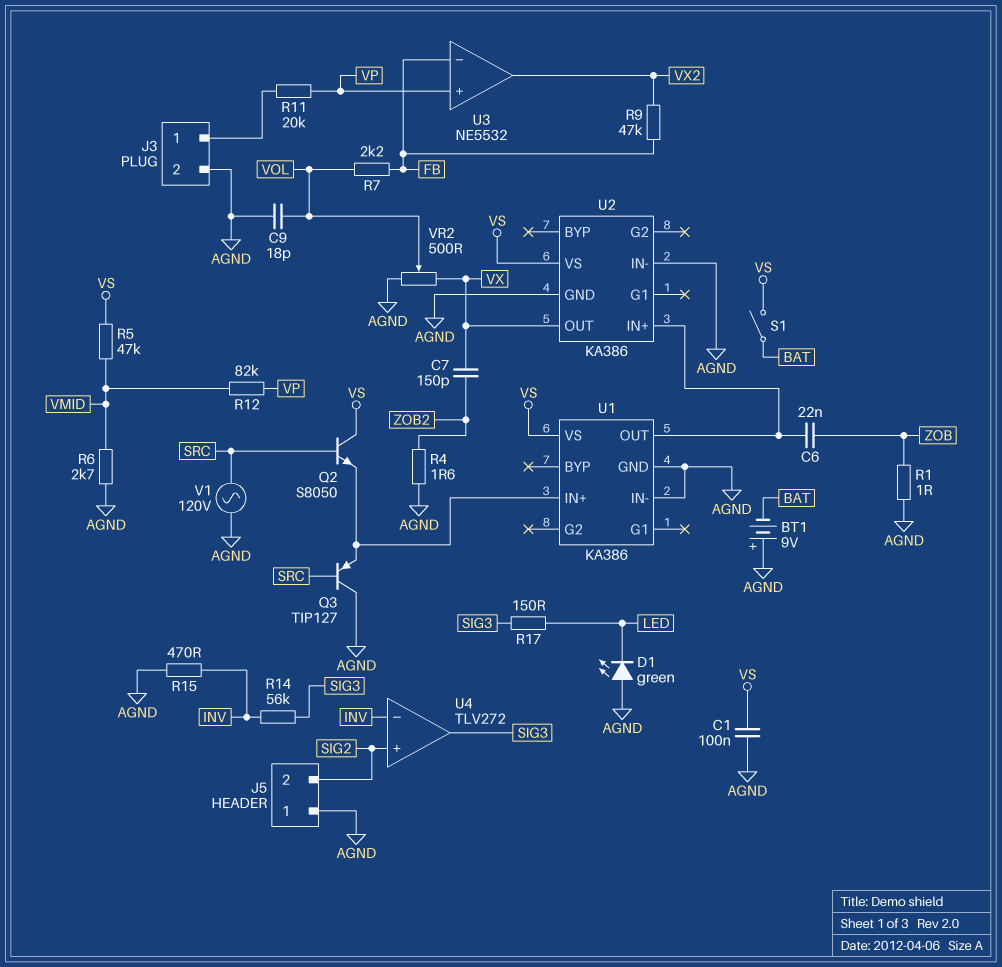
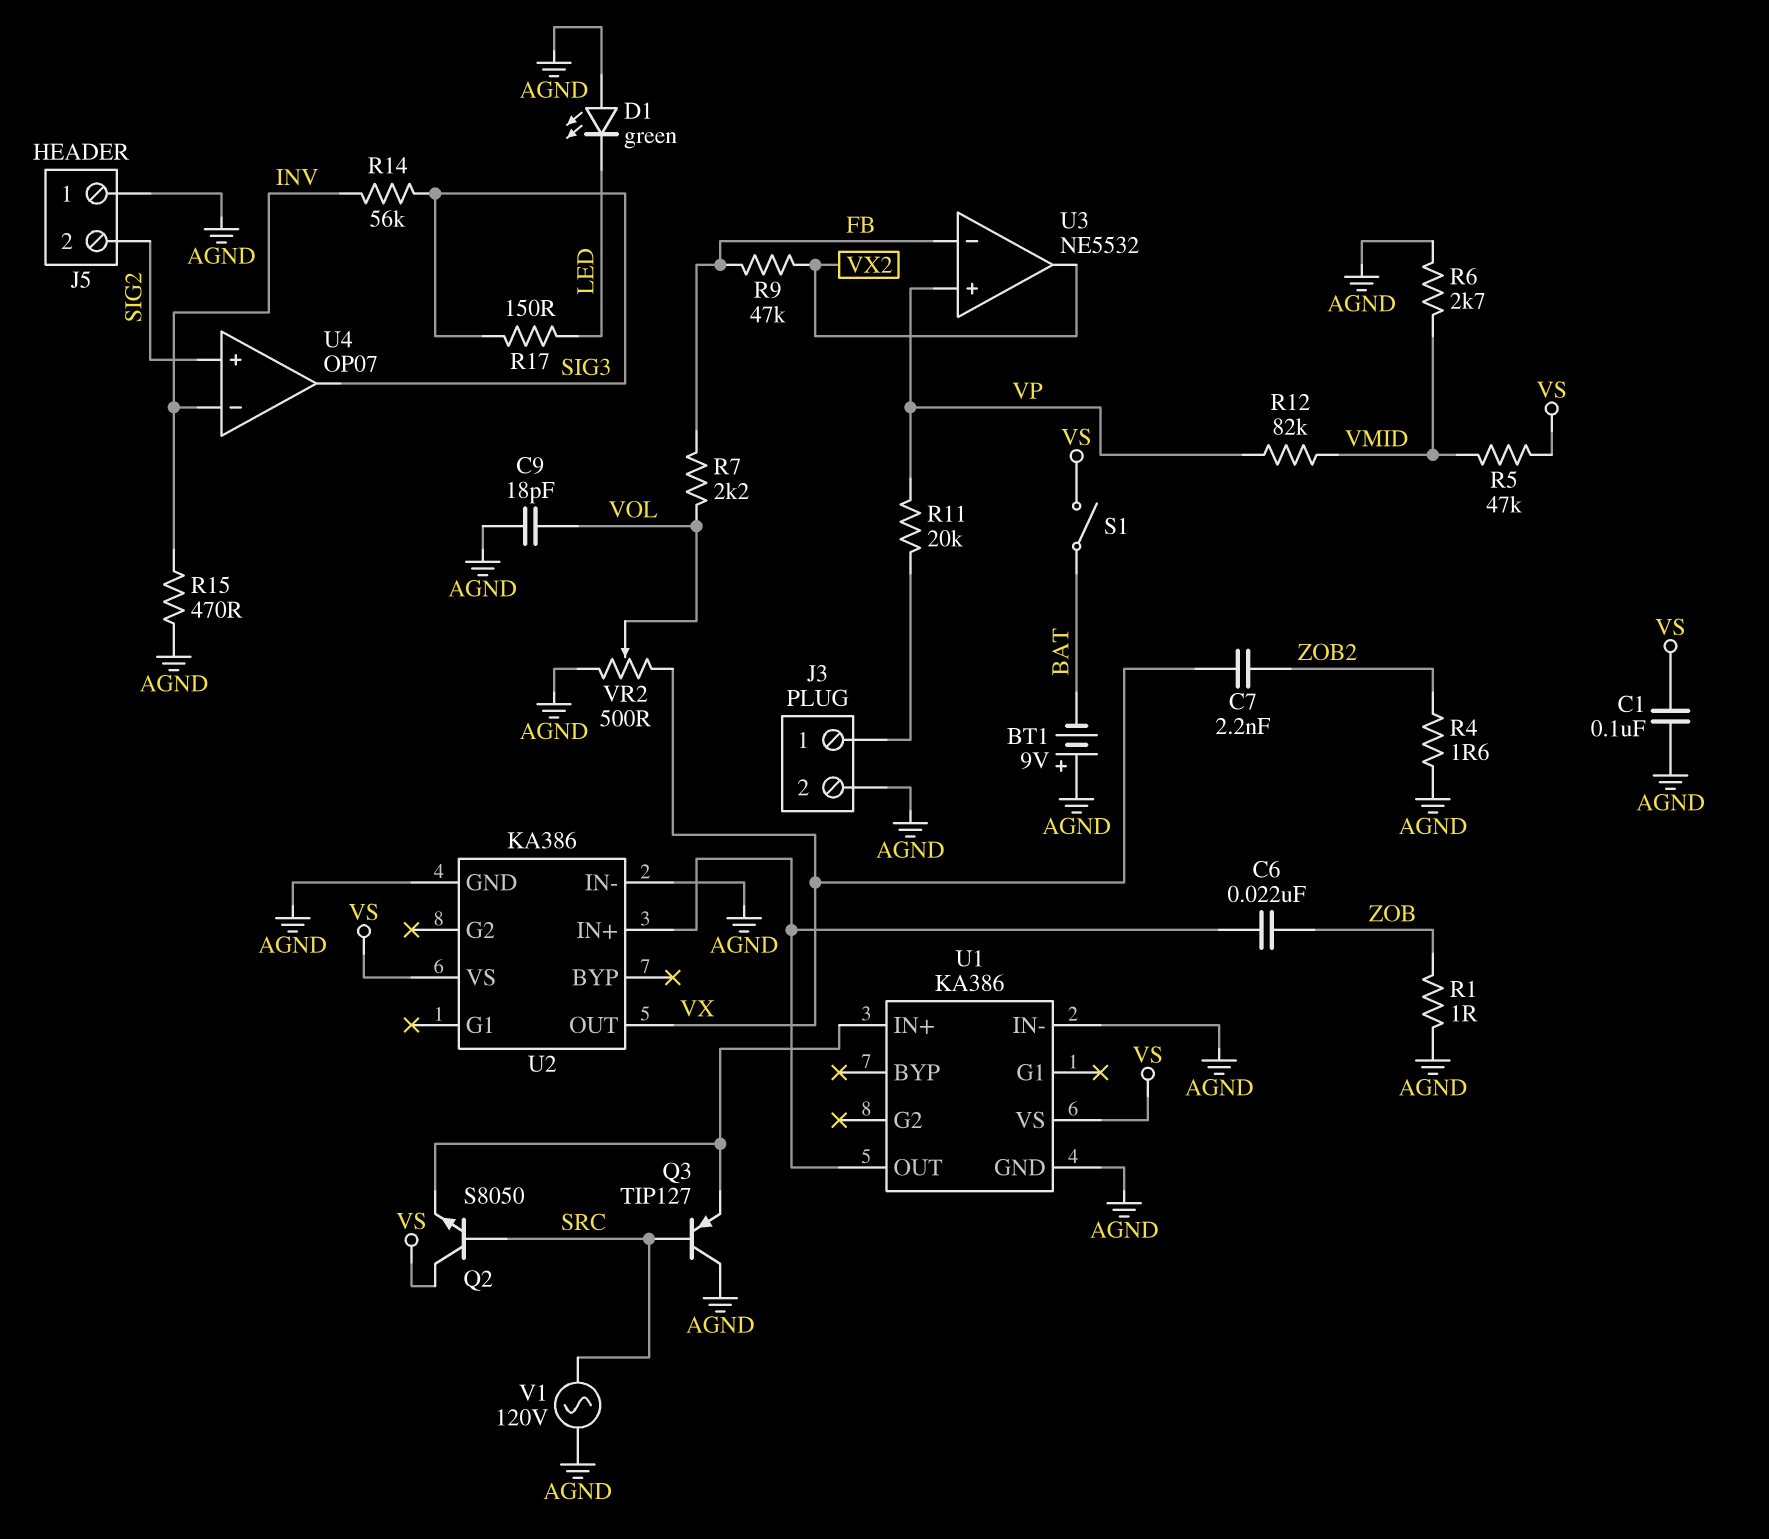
C7: 150pF (VX, ZOB2) -> 2.2nF (VX, ZOB2)
U4: TLV272 -> OP07

